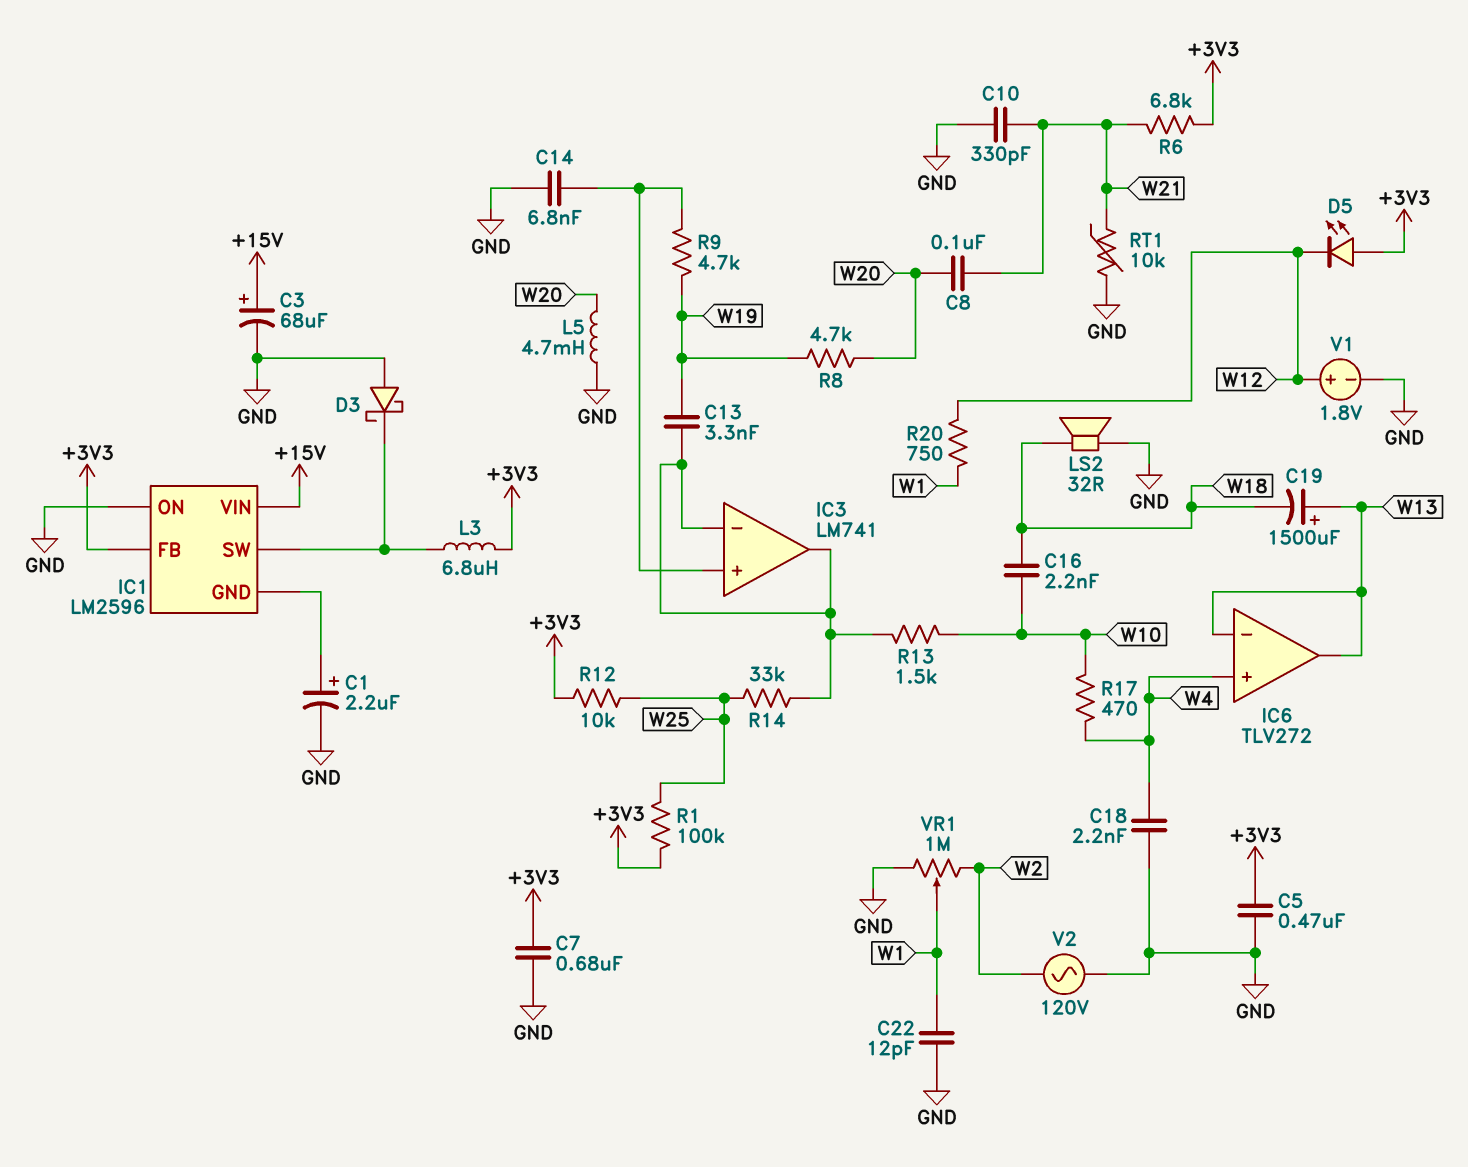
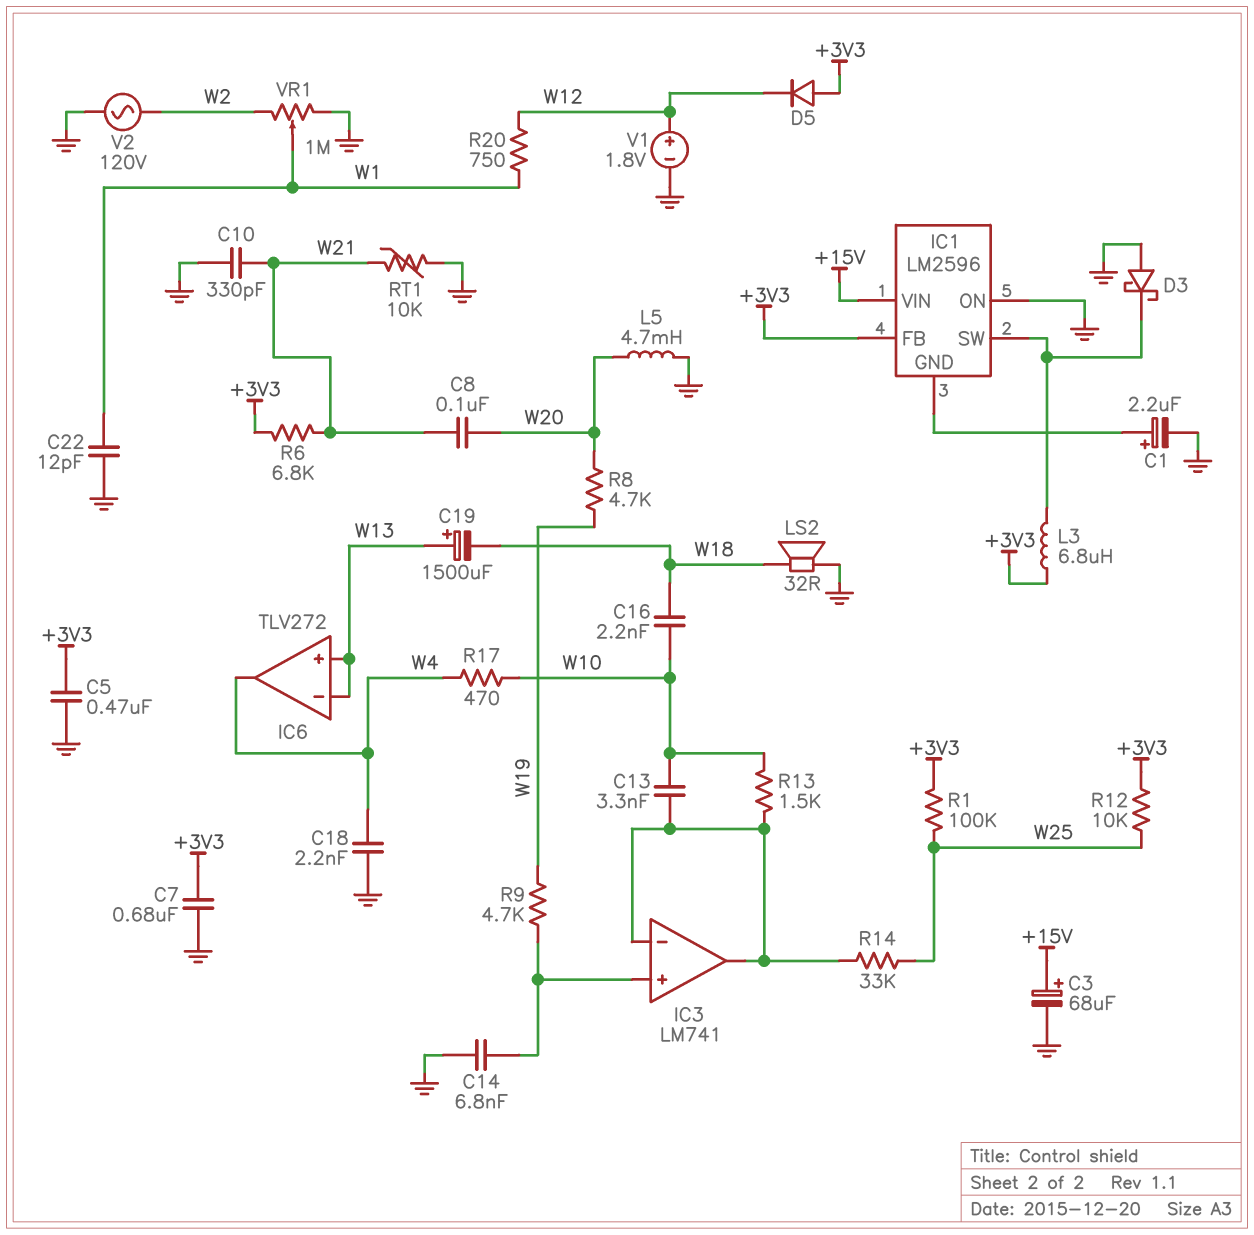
C13: 3.3nF (IC3/in-, W19) -> 3.3nF (IC3/in-, W10)
D5: LED (A +3V3, K W12) -> diode (A +3V3, K W12)
IC6 pin in+: W4 -> W13
IC6 pin out: W13 -> W4

